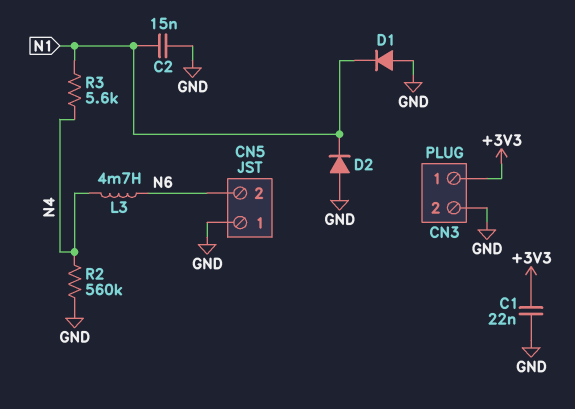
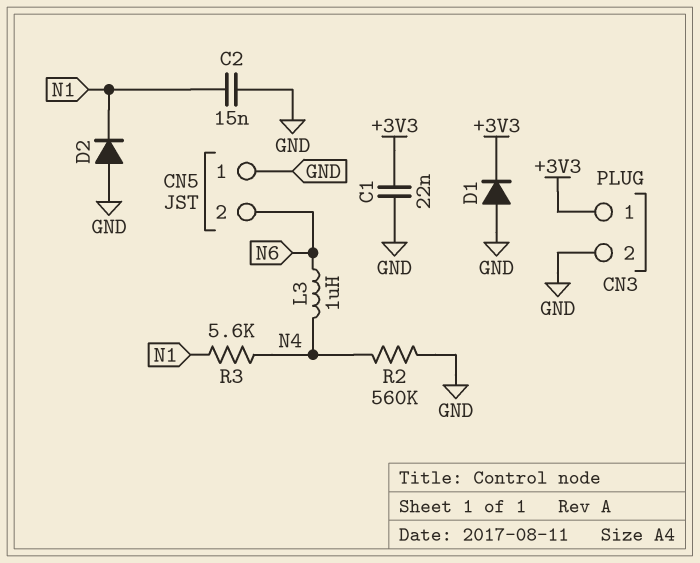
D1: diode (A GND, K N1) -> diode (A GND, K +3V3)
L3: 4.7mH (N4, N6) -> 1uH (N4, N6)

